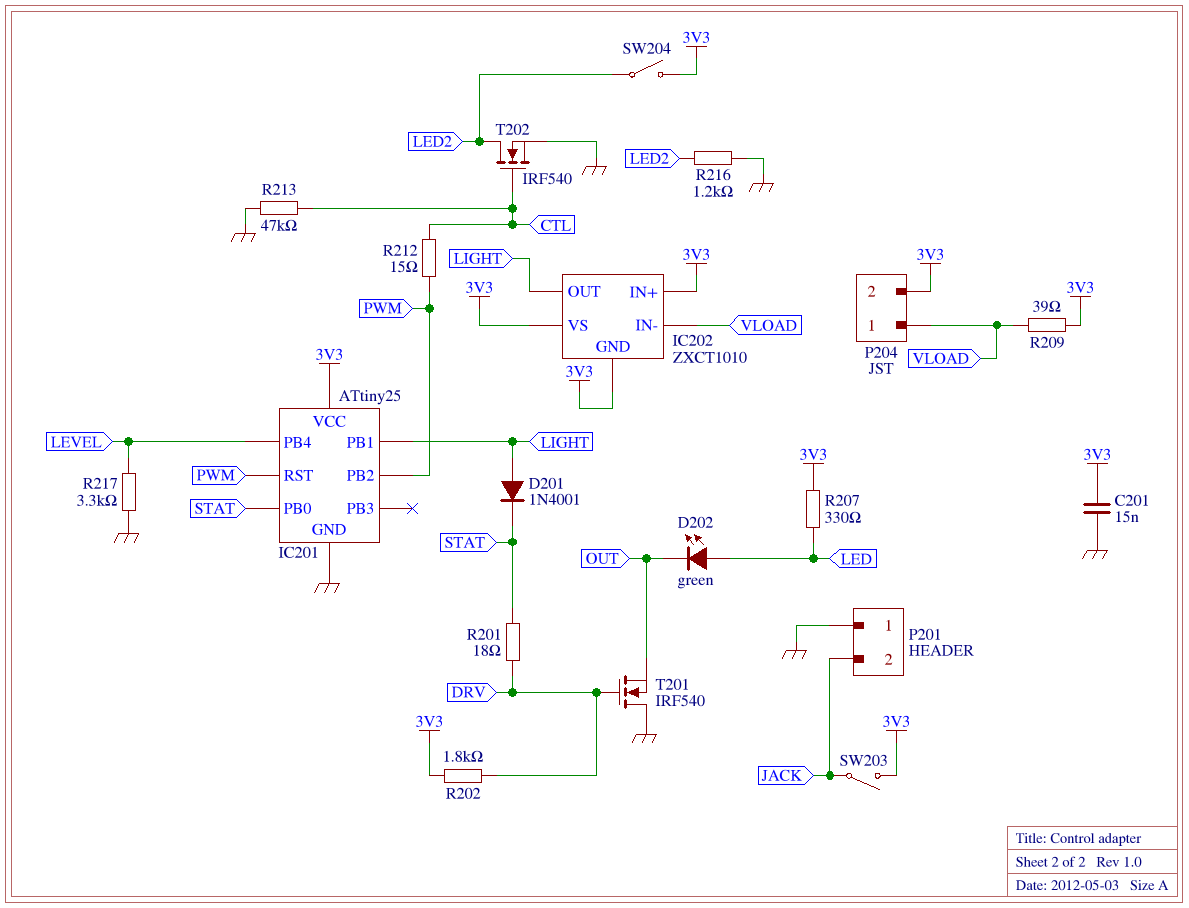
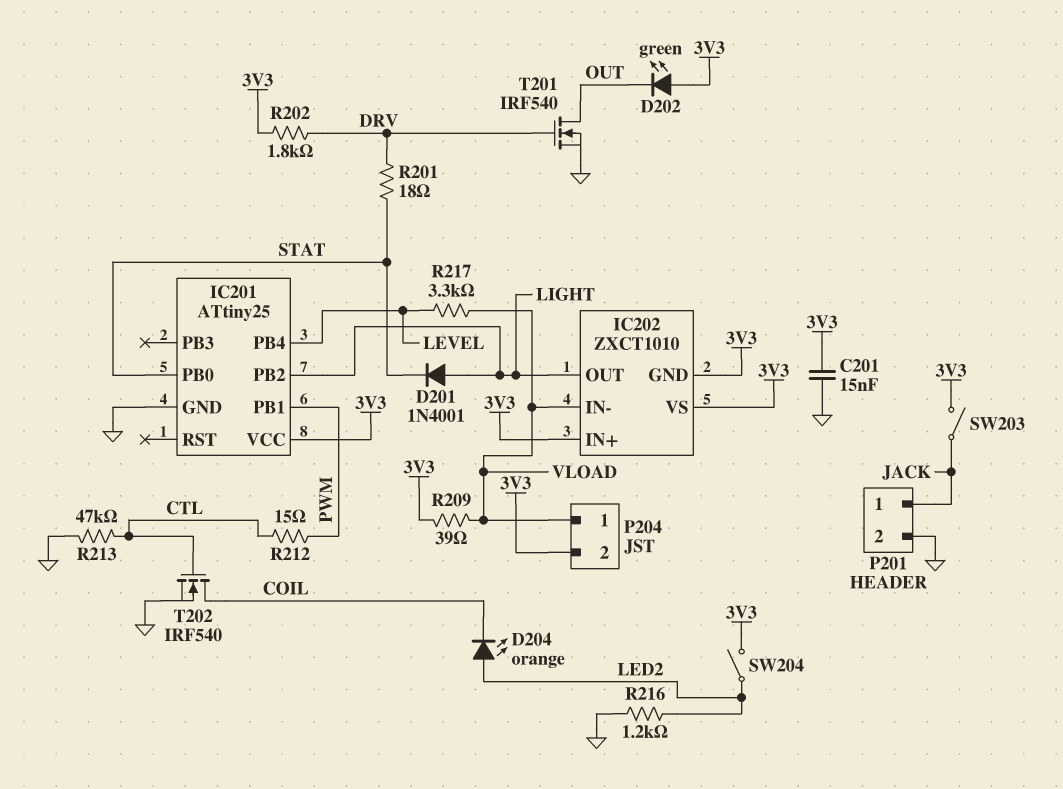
D202: LED green (A LED, K OUT) -> LED green (A 3V3, K OUT)
D204: none -> LED orange (A LED2, K COIL)
IC201 pin PB1: LIGHT -> PWM
IC201 pin PB2: PWM -> LIGHT
IC201 pin RST: PWM -> none
P201 pin 1: GND -> JACK
P201 pin 2: JACK -> GND
R207: 330 (3V3, LED) -> none
R217: 3.3k (GND, LEVEL) -> 3.3k (LEVEL, VLOAD)
T201: NMOS IRF540 (G DRV, D GND, S OUT) -> NMOS IRF540 (G DRV, D OUT, S GND)
T202: NMOS IRF540 (G CTL, D LED2, S GND) -> NMOS IRF540 (G CTL, D COIL, S GND)

